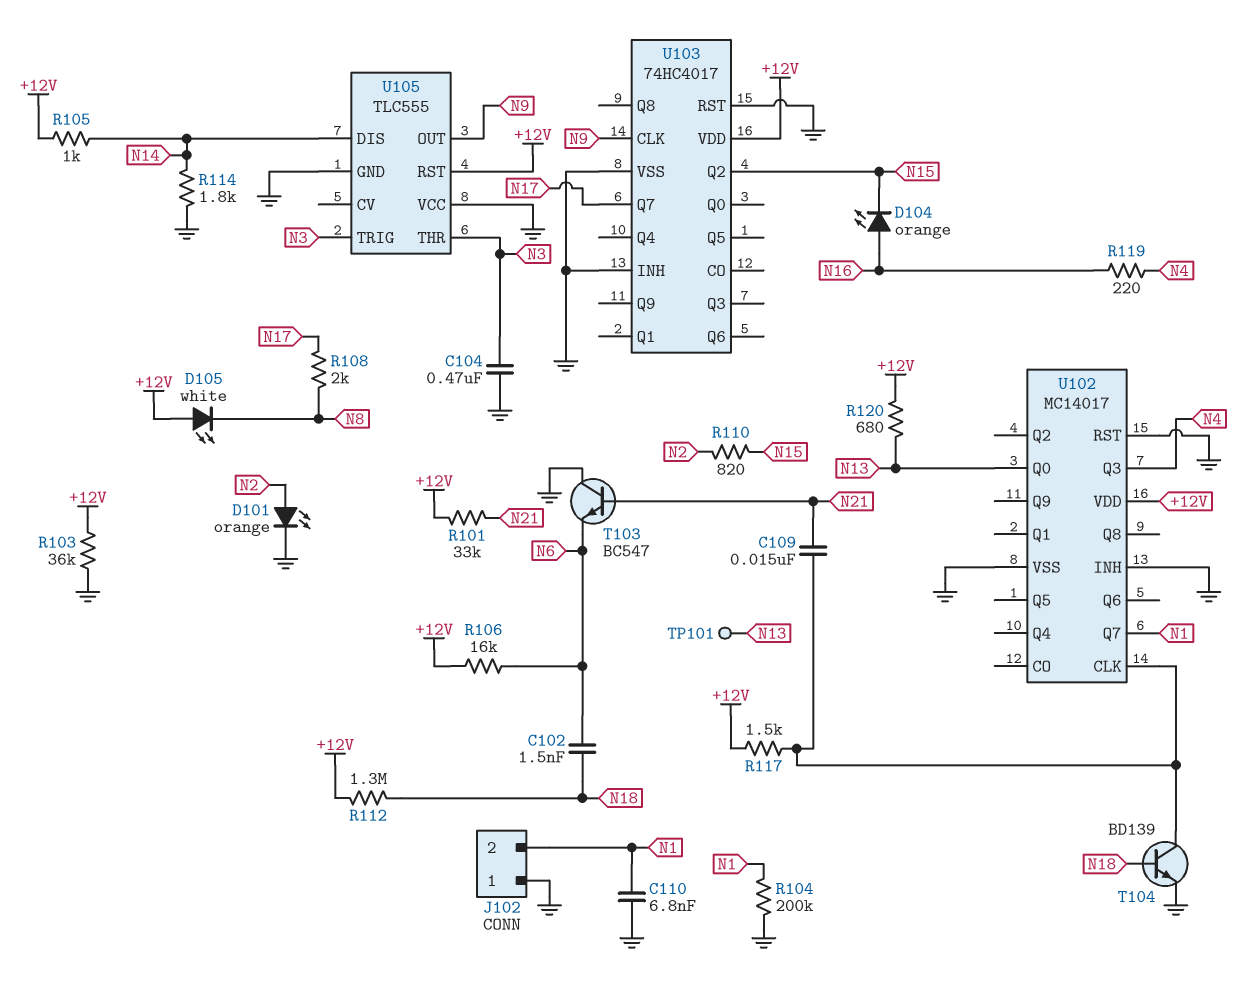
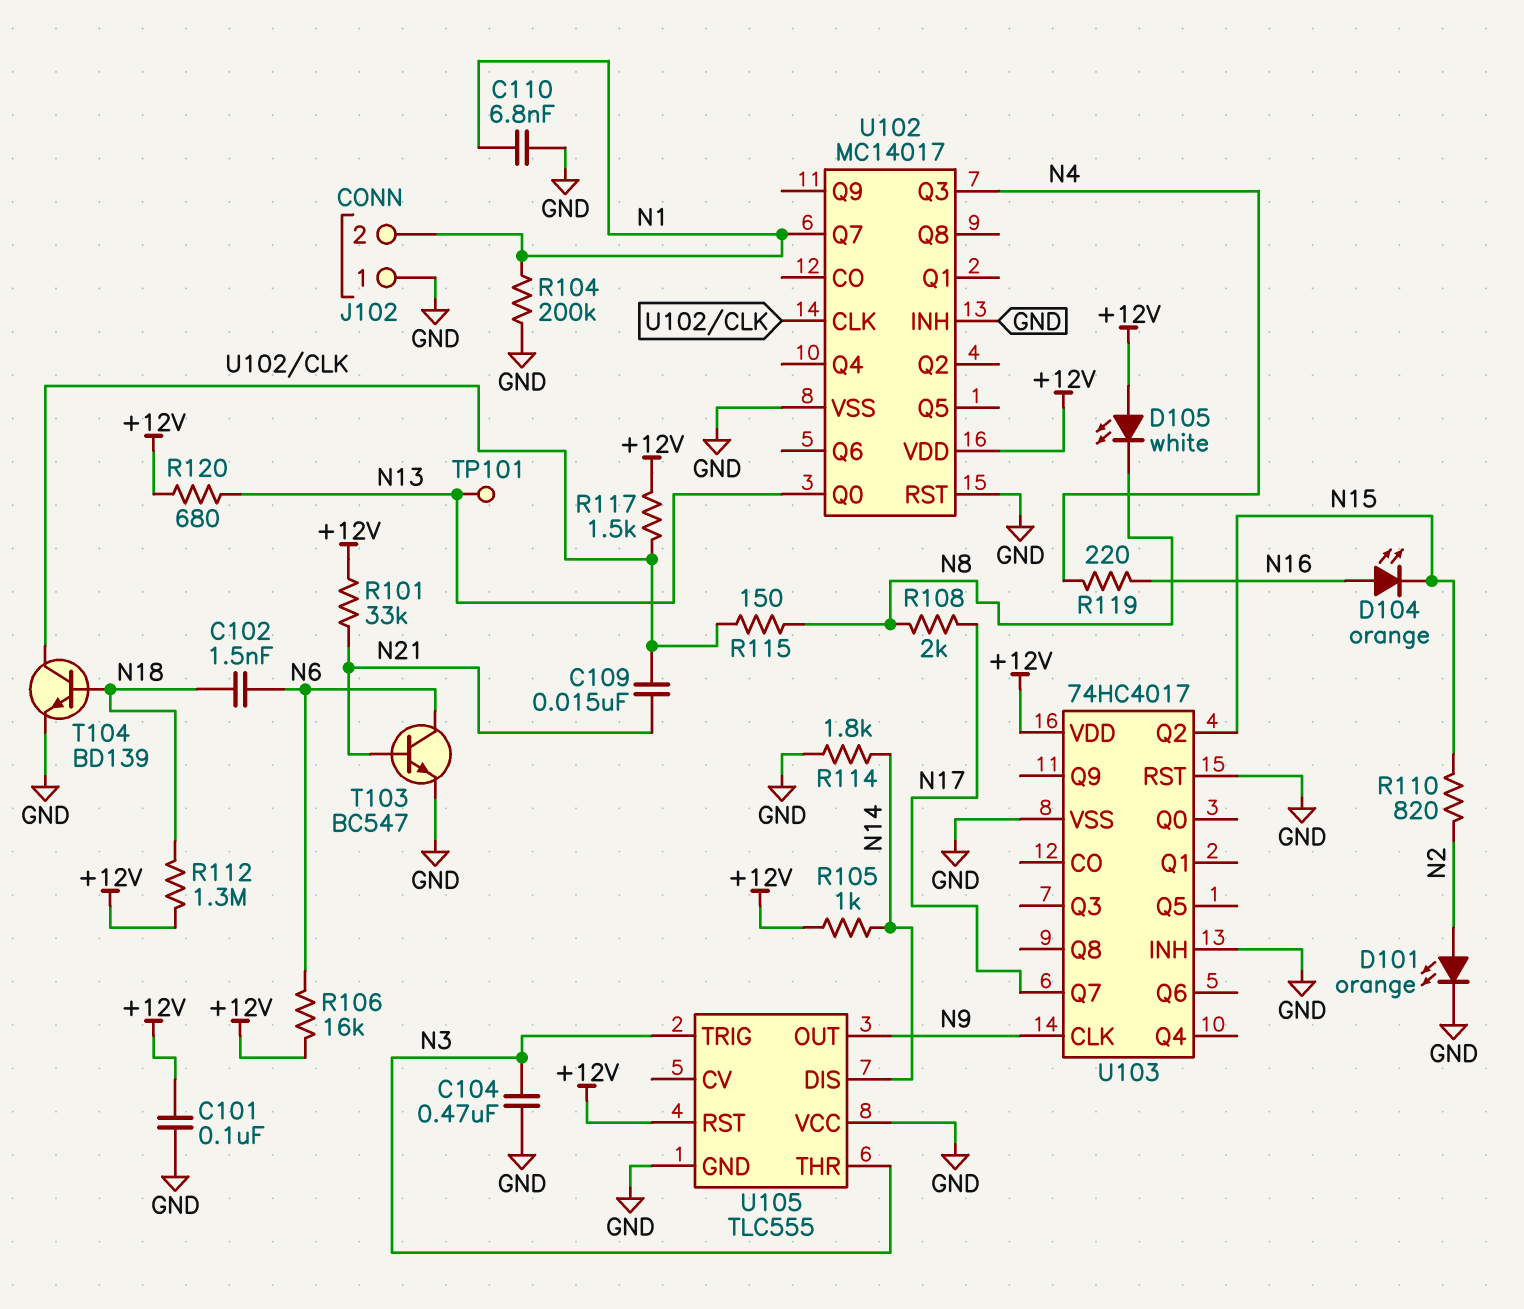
C101: none -> 100nF (+12V, GND)
R103: 36k (+12V, GND) -> none
R115: none -> 150 (N8, U102/CLK)
T103: NPN BC547 (B N21, C GND, E N6) -> NPN BC547 (B N21, C N6, E GND)

